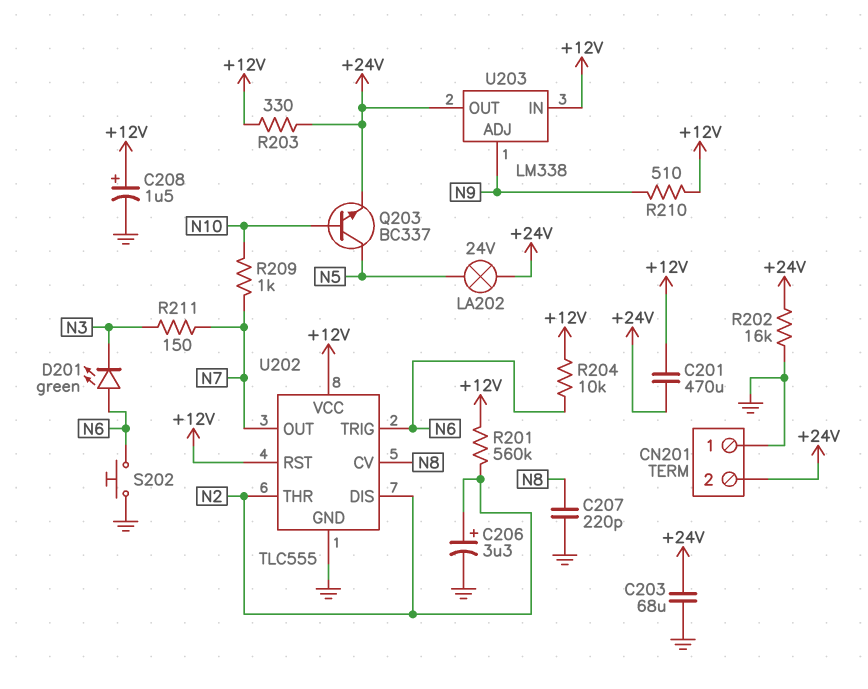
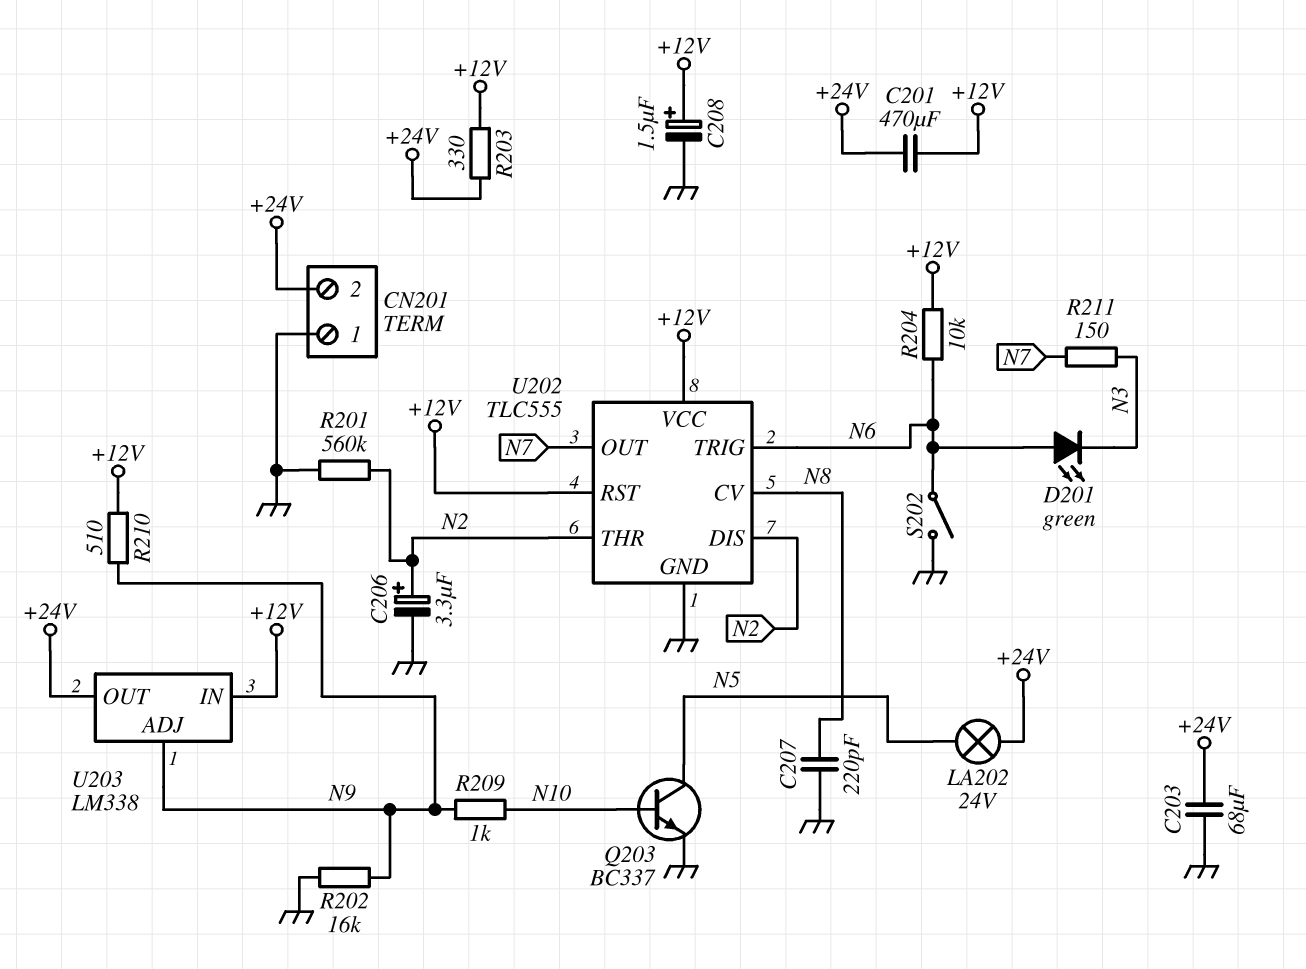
Q203: NPN BC337 (B N10, C N5, E +24V) -> NPN BC337 (B N10, C N5, E GND)
R201: 560k (+12V, N2) -> 560k (GND, N2)
R202: 16k (+24V, GND) -> 16k (GND, N9)
R209: 1k (N7, N10) -> 1k (N9, N10)
S202: button (GND, N6) -> switch (GND, N6)

